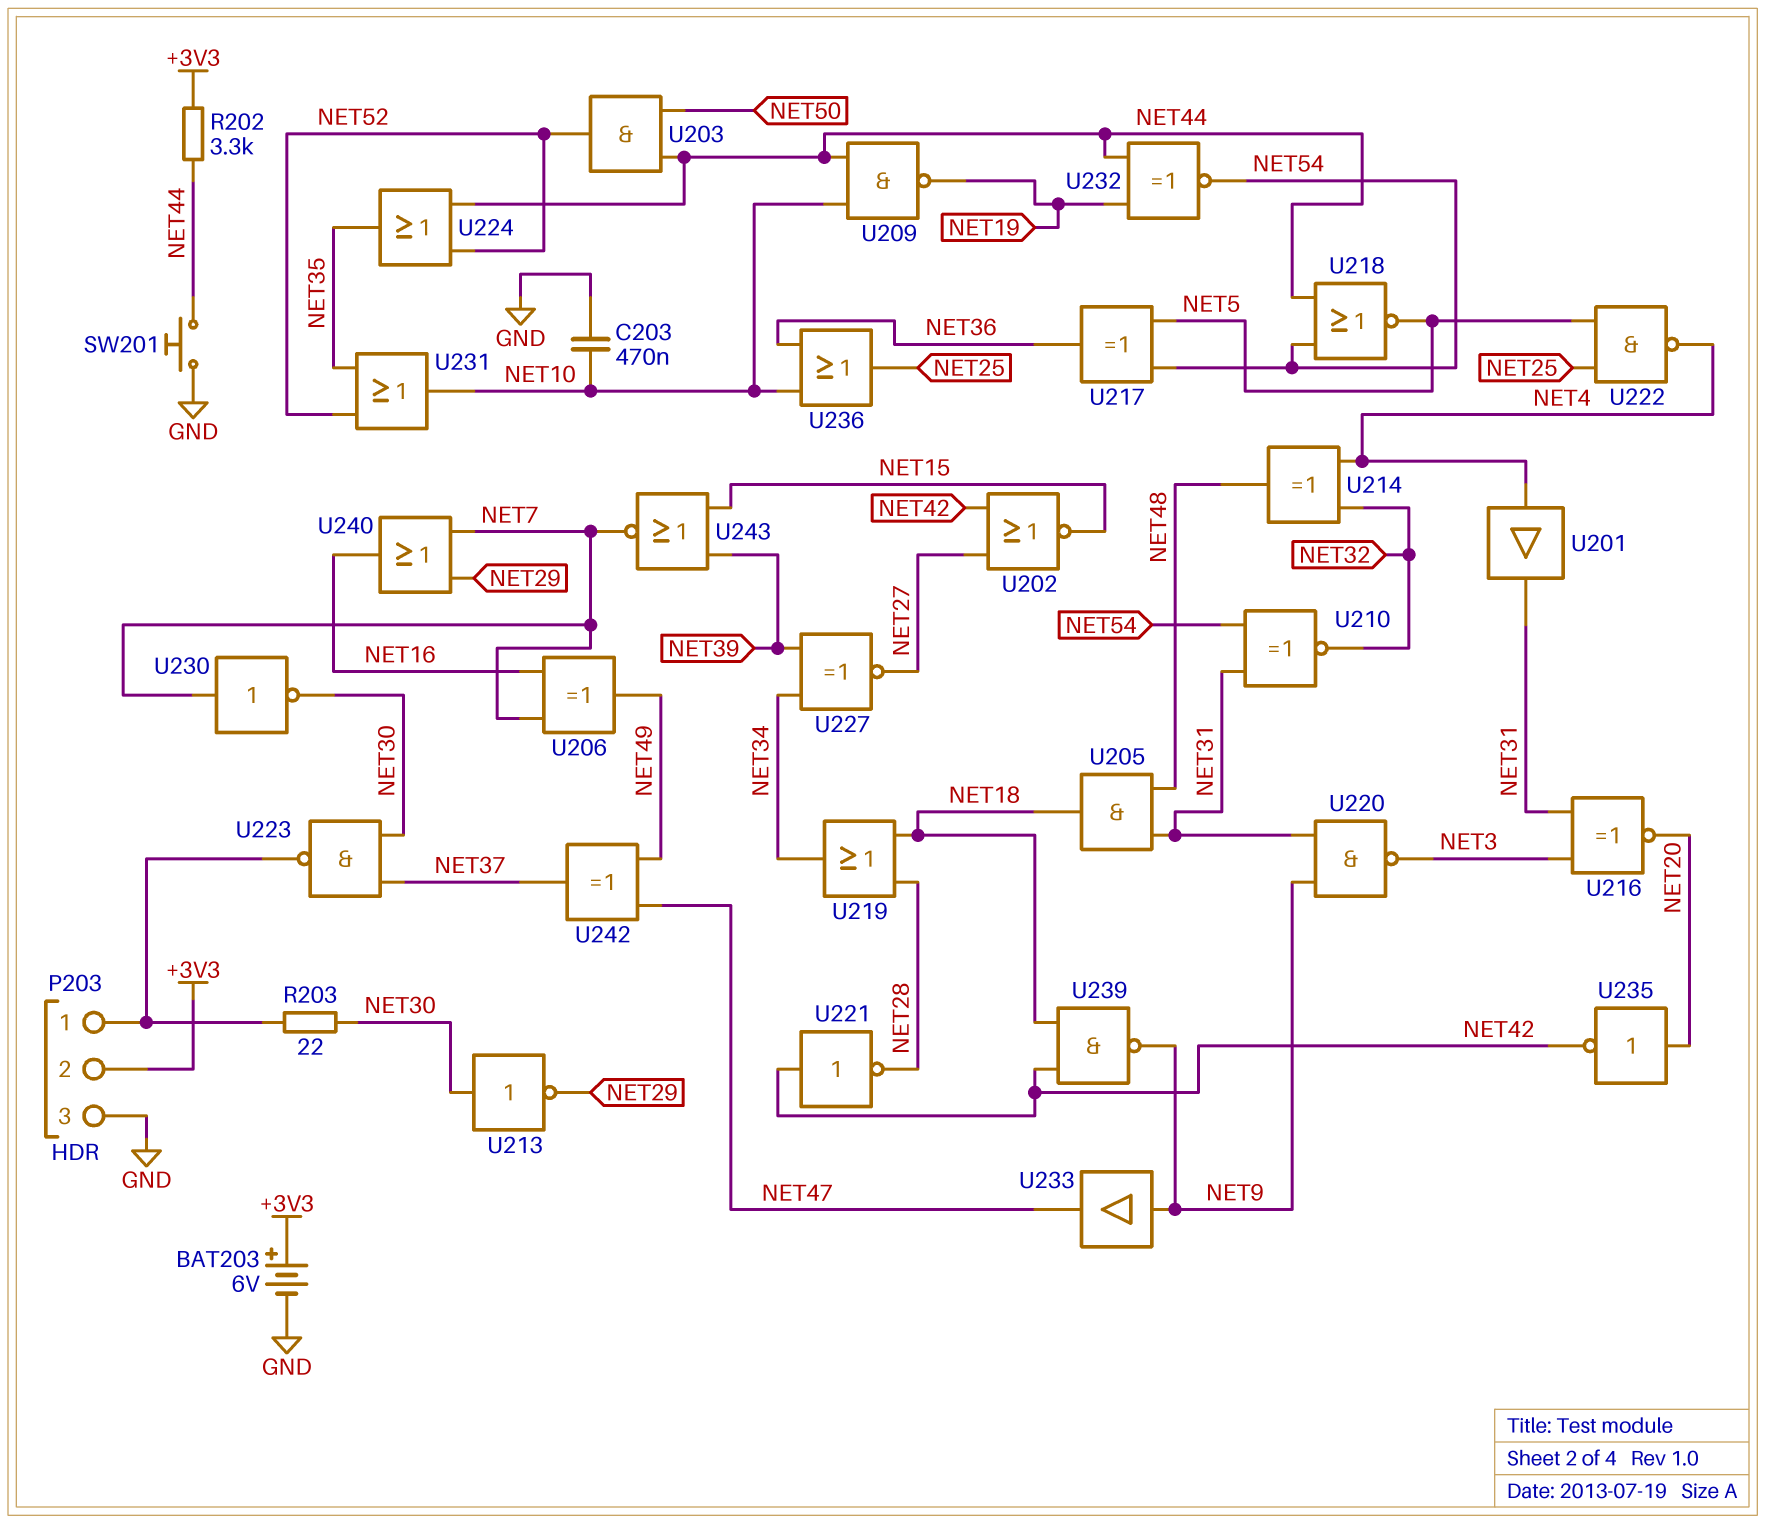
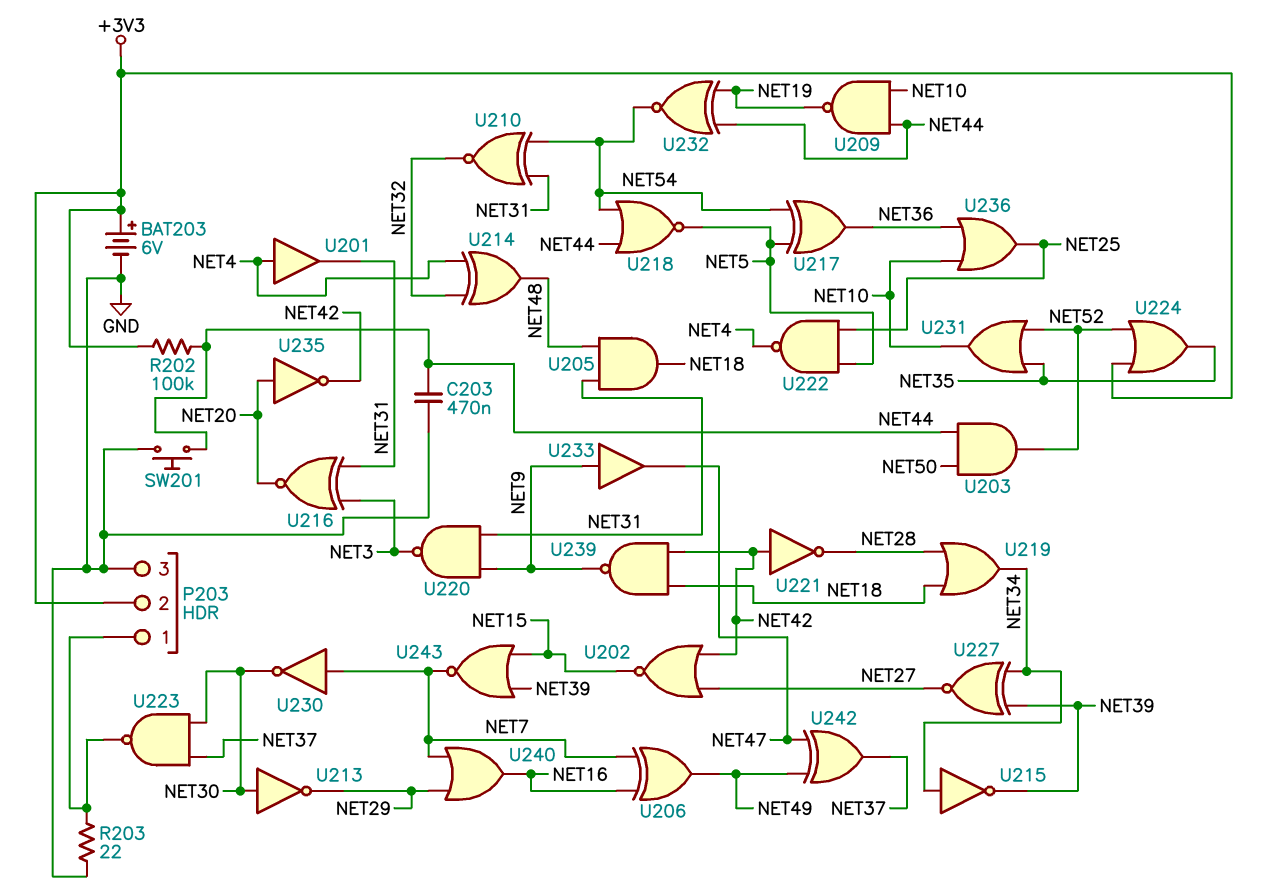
C203: 470nF (GND, NET10) -> 470nF (GND, NET44)
R202: 3.3k (+3V3, NET44) -> 100k (+3V3, NET44)
R203: 22 (NET30, P203/1) -> 22 (GND, P203/1)
U215: none -> NOT (in NET34, out NET39)
U224: OR (in NET44, in NET52, out NET35) -> OR (in +3V3, in NET52, out NET35)

